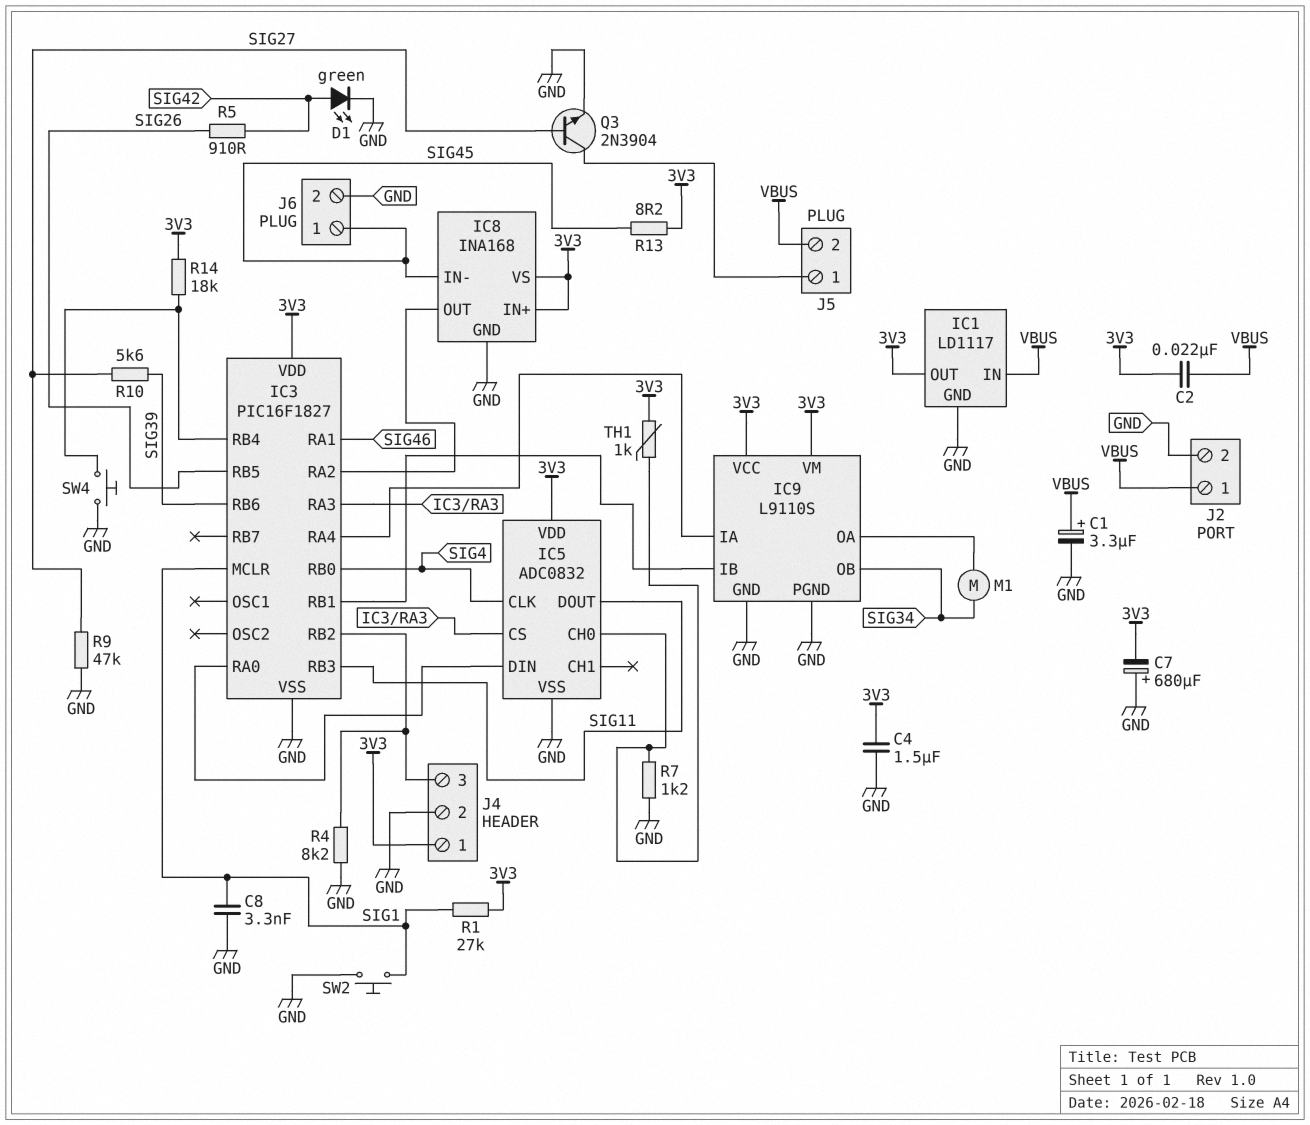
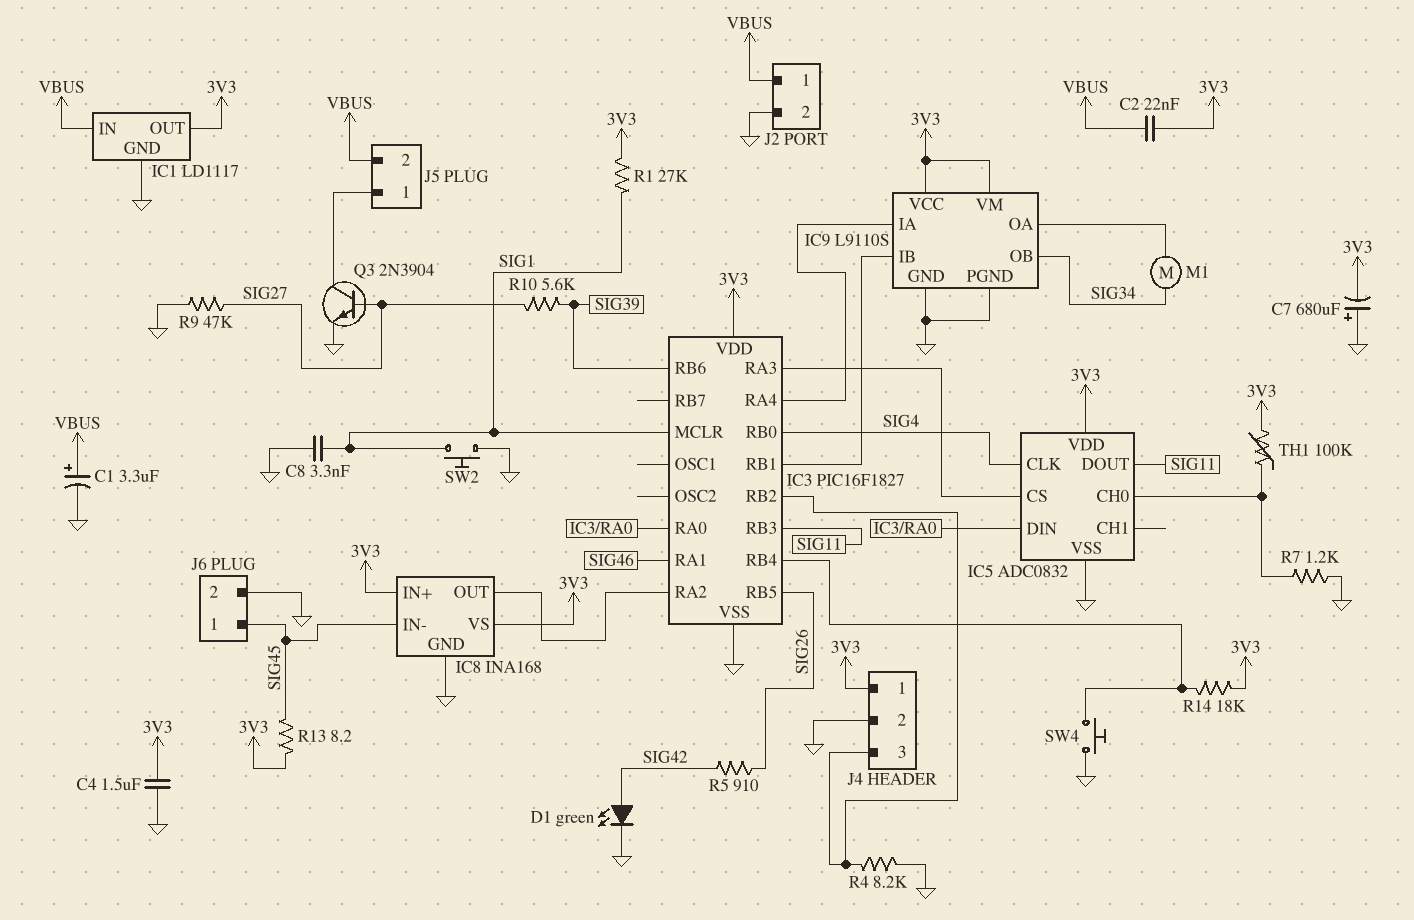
TH1: 1k (3V3, IC5/CH0) -> 100k (3V3, IC5/CH0)

